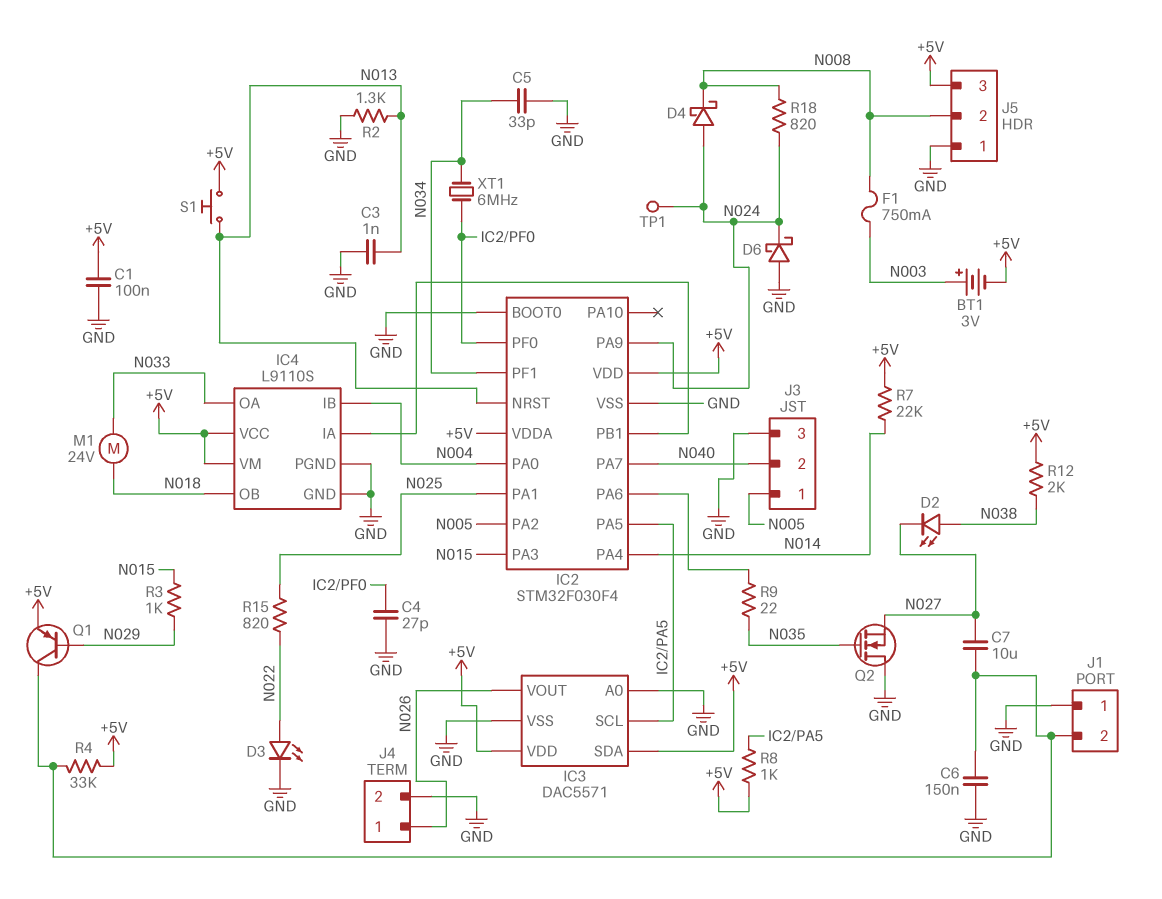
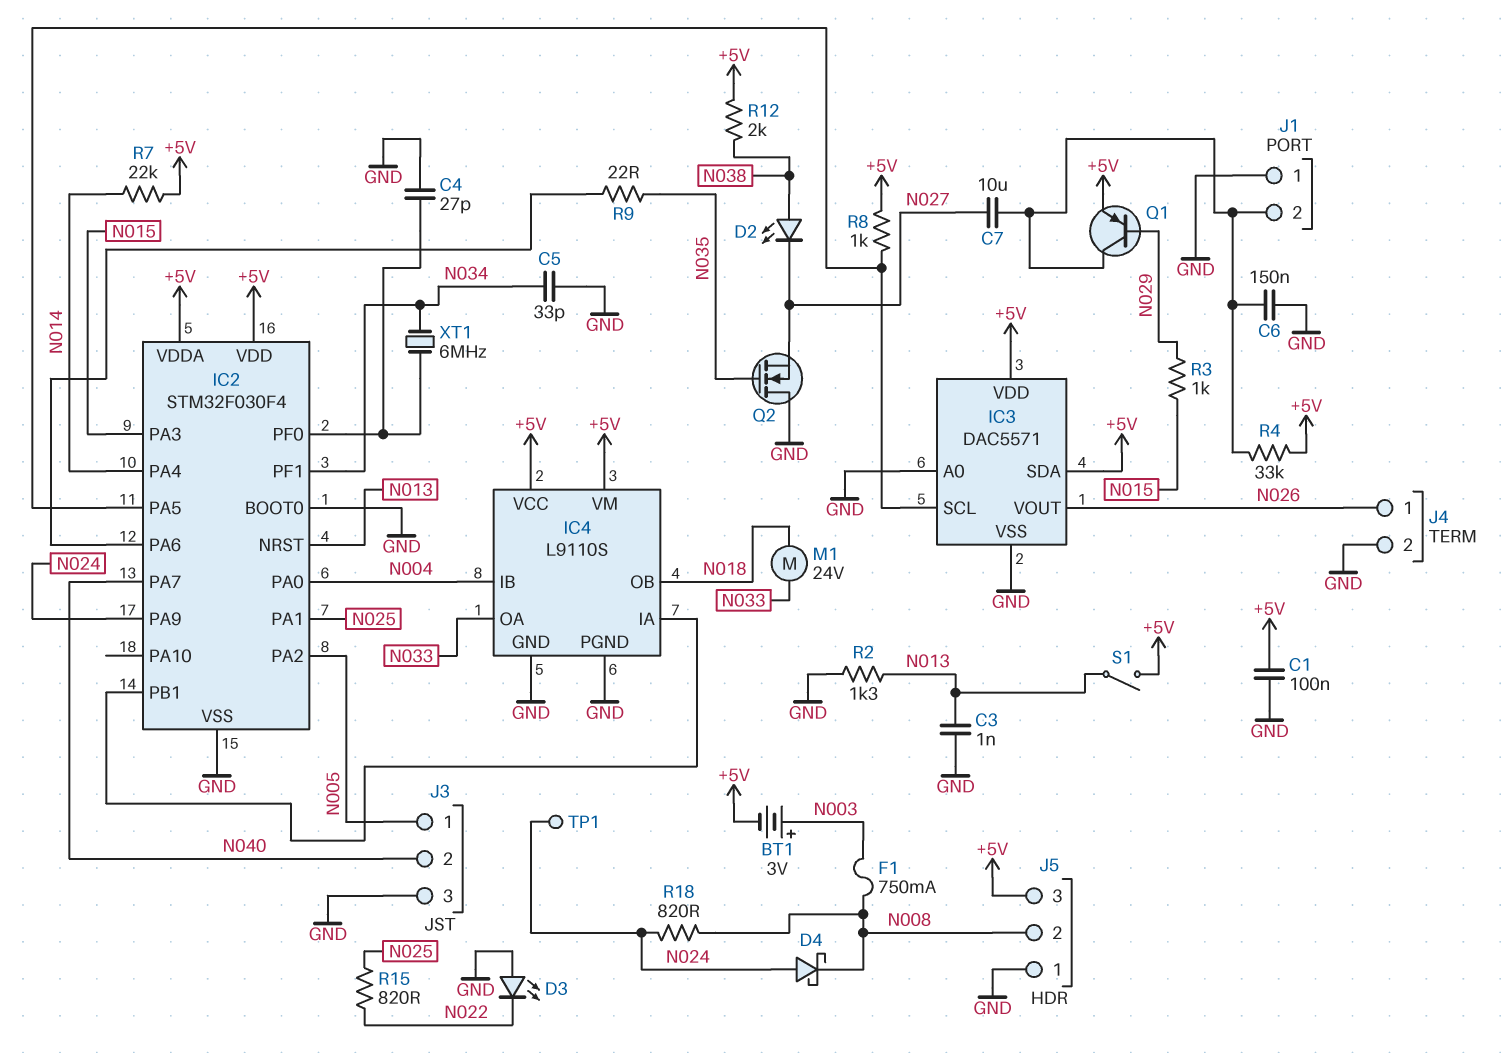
D3: LED (A N022, K GND) -> LED (A GND, K N022)
D6: schottky (A GND, K N024) -> none
S1: button (+5V, N013) -> switch (+5V, N013)

